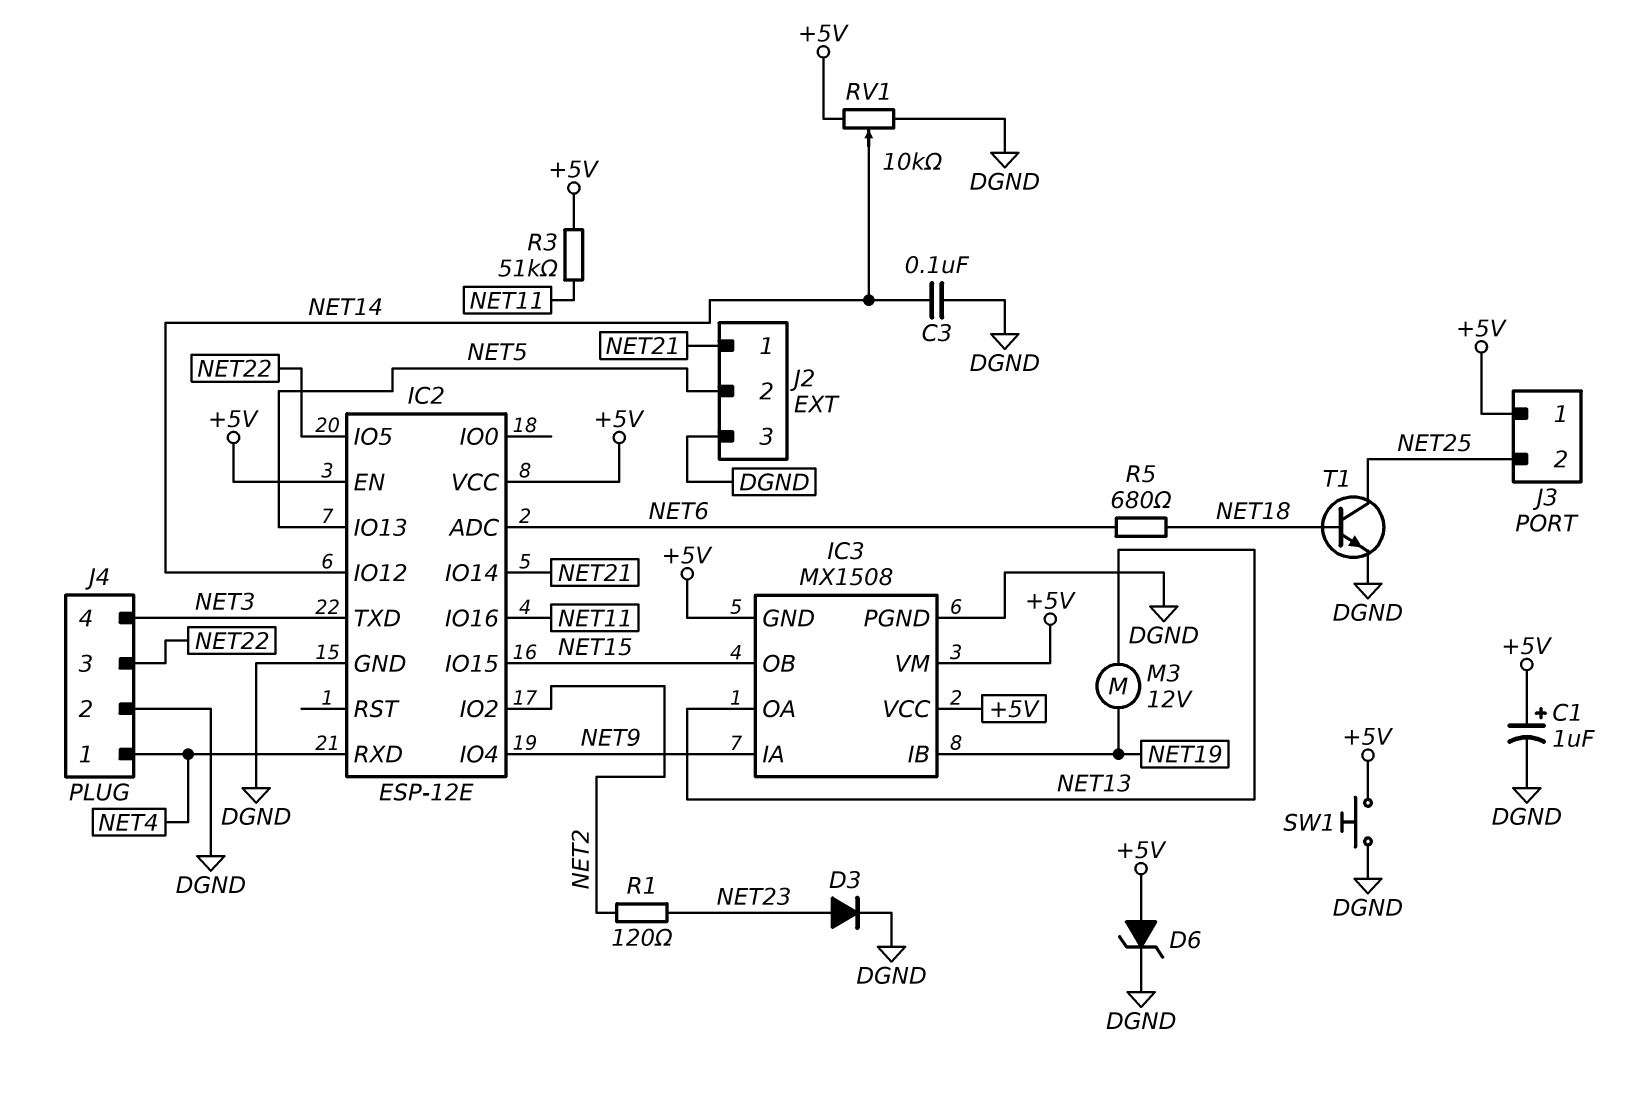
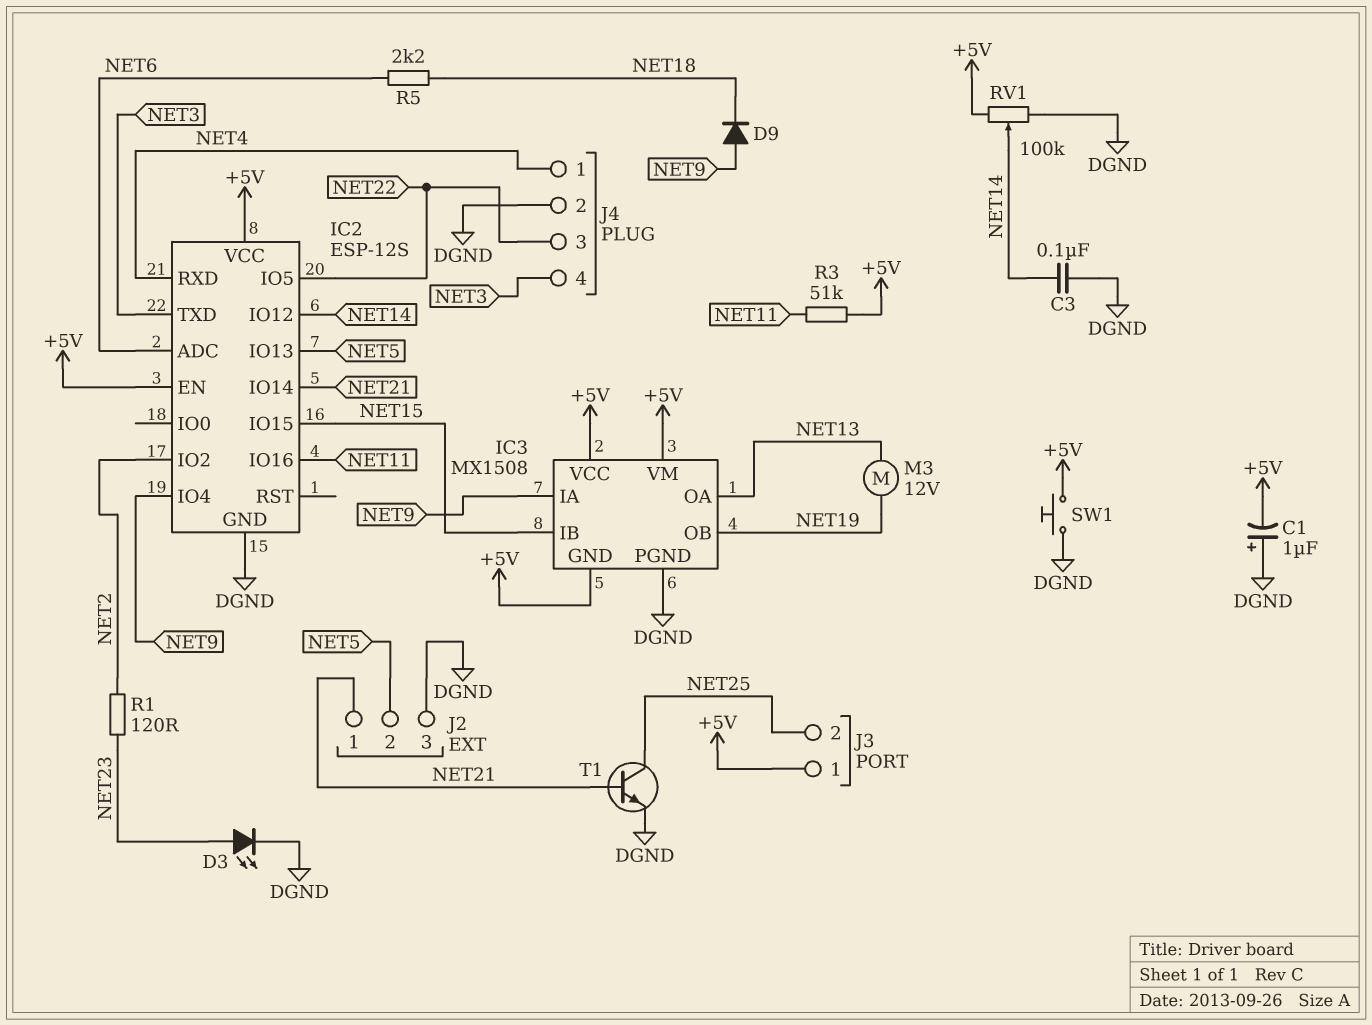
C1: 1uF (plus +5V, minus DGND) -> 1uF (plus DGND, minus +5V)
D3: diode (A NET23, K DGND) -> LED (A NET23, K DGND)
D6: zener (A +5V, K DGND) -> none
D9: none -> diode (A NET9, K NET18)
IC2: ESP-12E -> ESP-12S
IC3 pin IB: NET19 -> NET15
IC3 pin OB: NET15 -> NET19
R5: 680 (NET6, NET18) -> 2.2k (NET6, NET18)
RV1: 10k (+5V, DGND, wiper NET14) -> 100k (+5V, DGND, wiper NET14)
T1: NPN (B NET18, C NET25, E DGND) -> NPN (B NET21, C NET25, E DGND)

